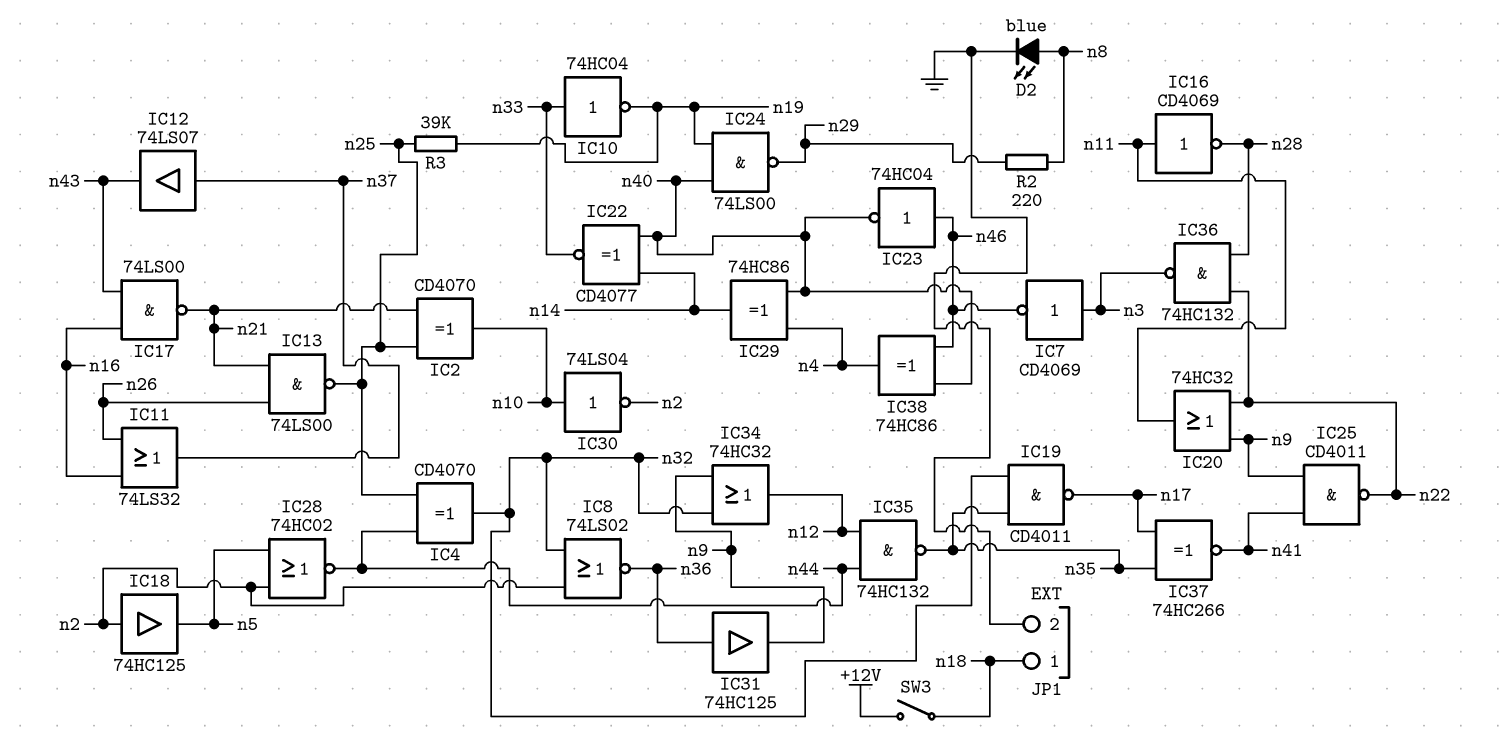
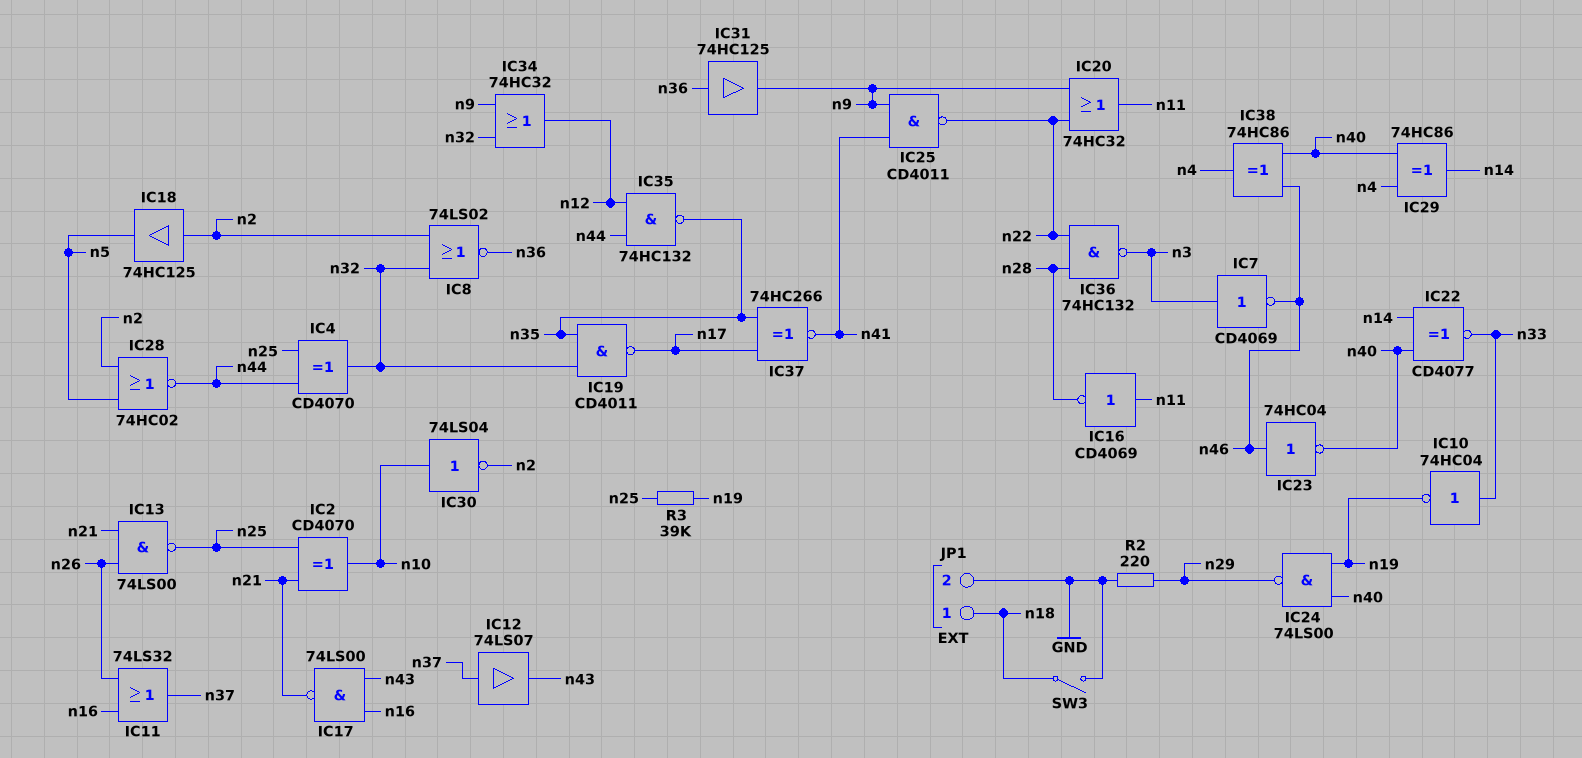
D2: LED blue (A n8, K GND) -> none
R2: 220 (n8, n29) -> 220 (GND, n29)
SW3: switch (+12V, n18) -> switch (GND, n18)

